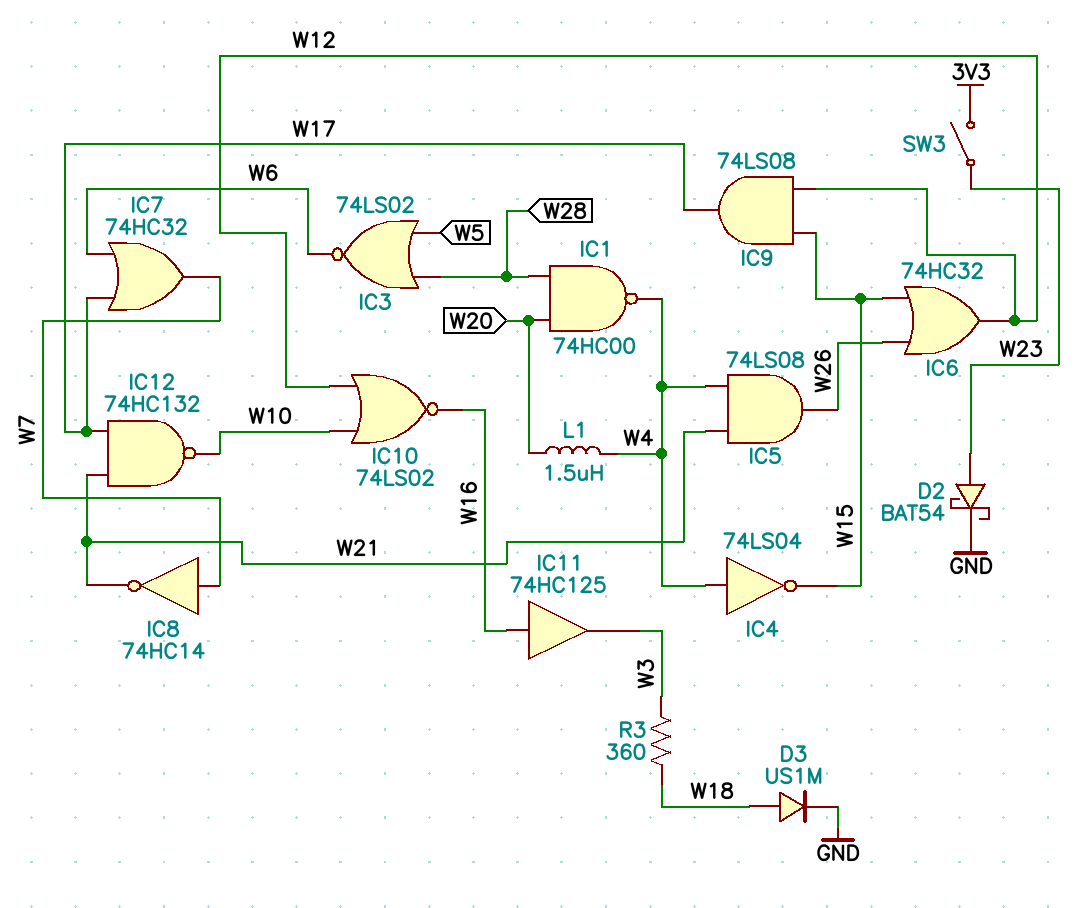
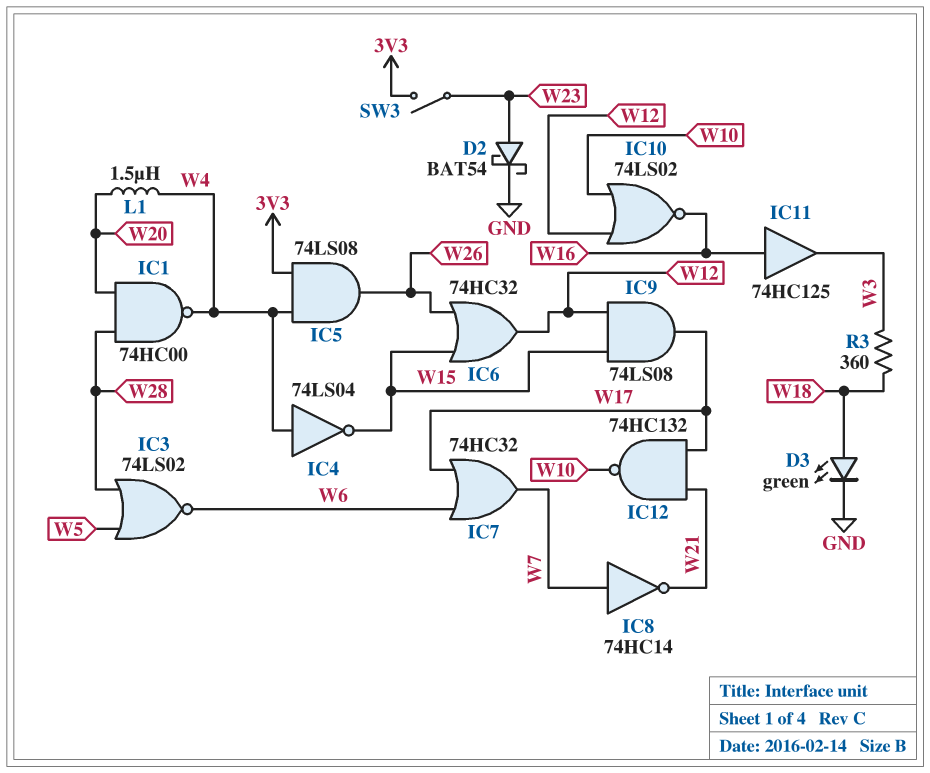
D3: diode US1M (A W18, K GND) -> LED green (A W18, K GND)
IC5: AND 74LS08 (in W4, in W21, out W26) -> AND 74LS08 (in 3V3, in W4, out W26)

